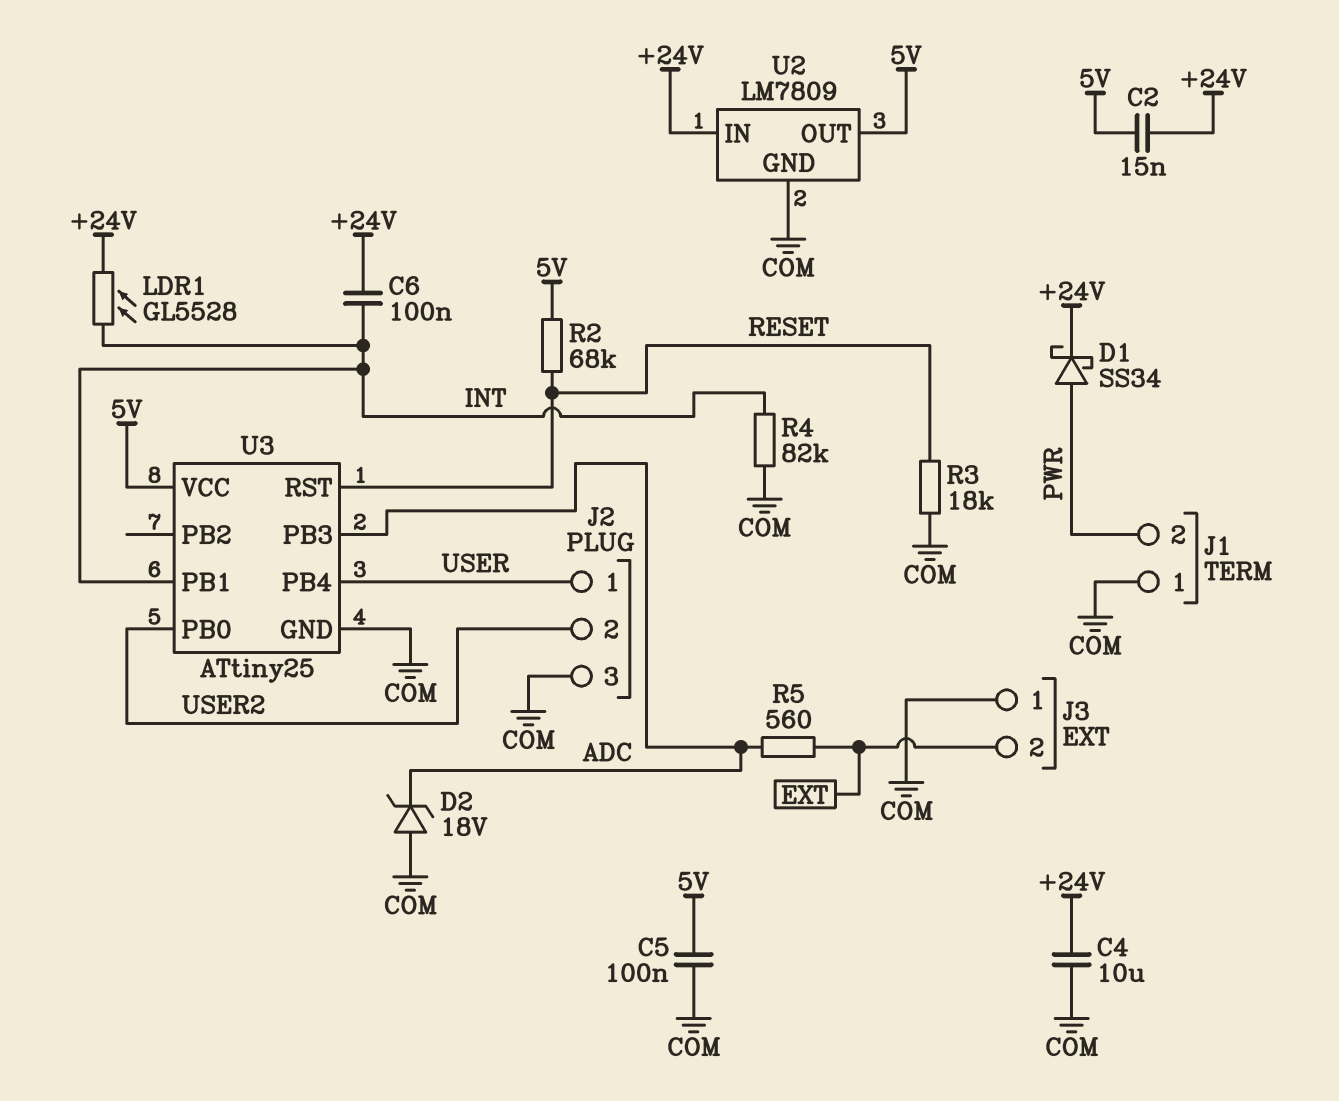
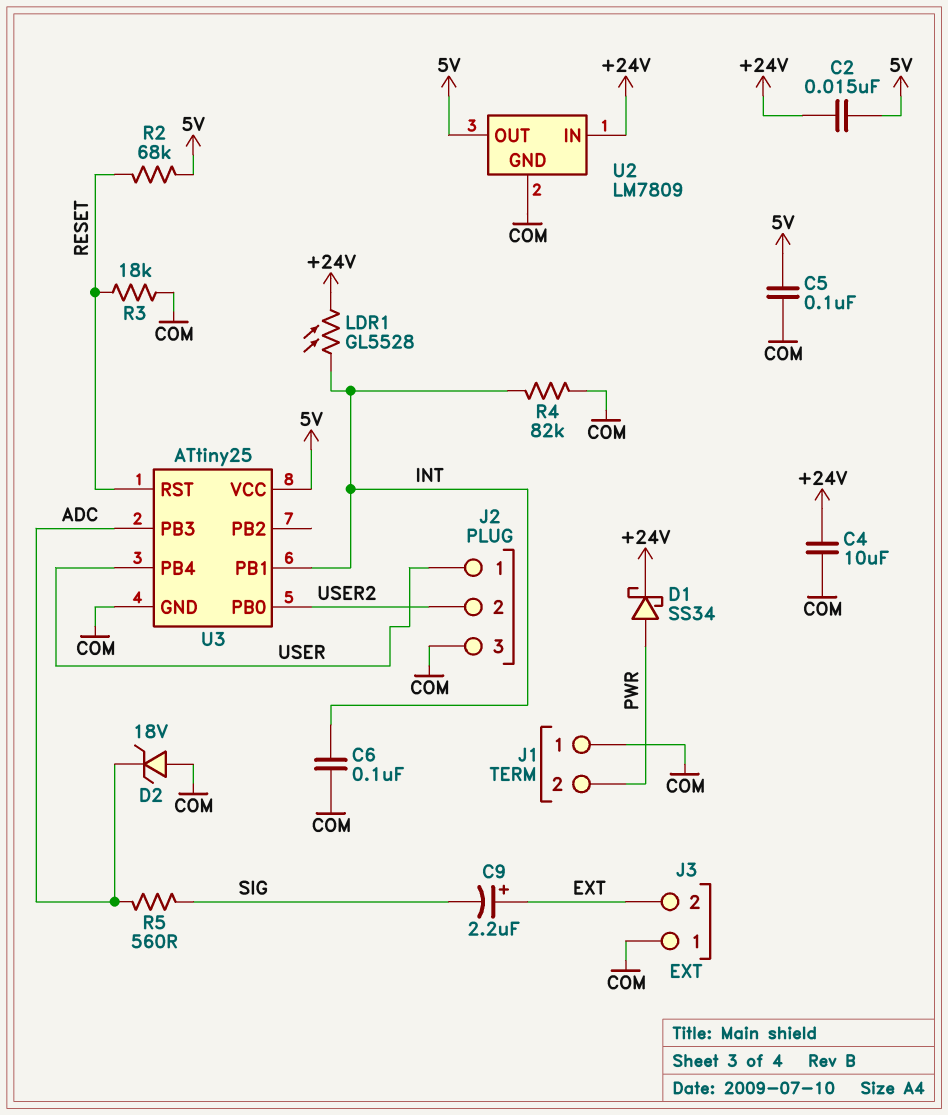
C6: 100nF (+24V, INT) -> 100nF (COM, INT)
C9: none -> 2.2uF (plus EXT, minus SIG)
R5: 560 (ADC, EXT) -> 560 (ADC, SIG)

